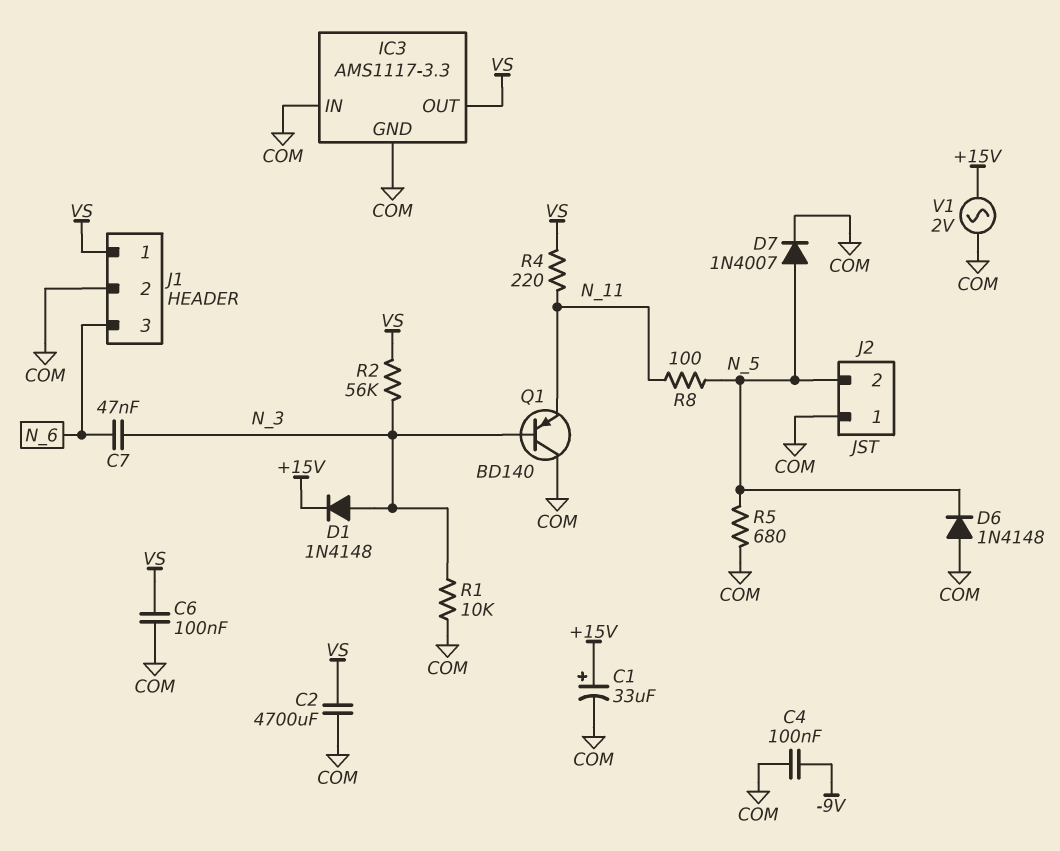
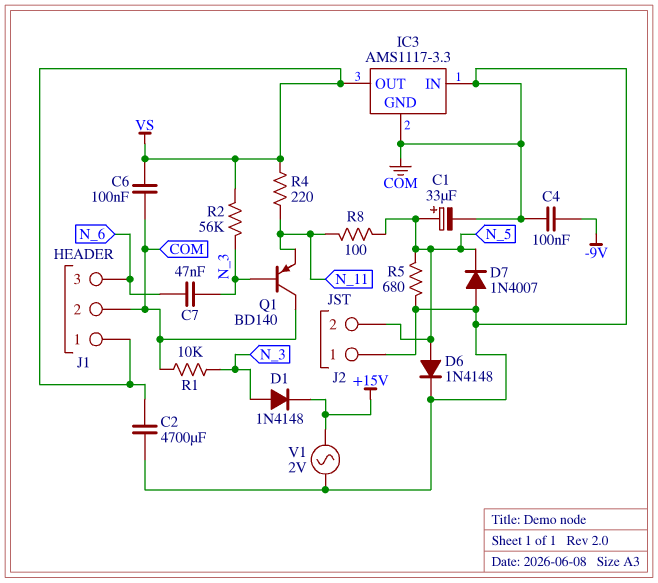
C1: 33uF (plus +15V, minus COM) -> 33uF (plus N_5, minus COM)
D6: diode 1N4148 (A COM, K N_5) -> diode 1N4148 (A N_5, K COM)
D7: diode 1N4007 (A N_5, K COM) -> diode 1N4007 (A COM, K N_5)

